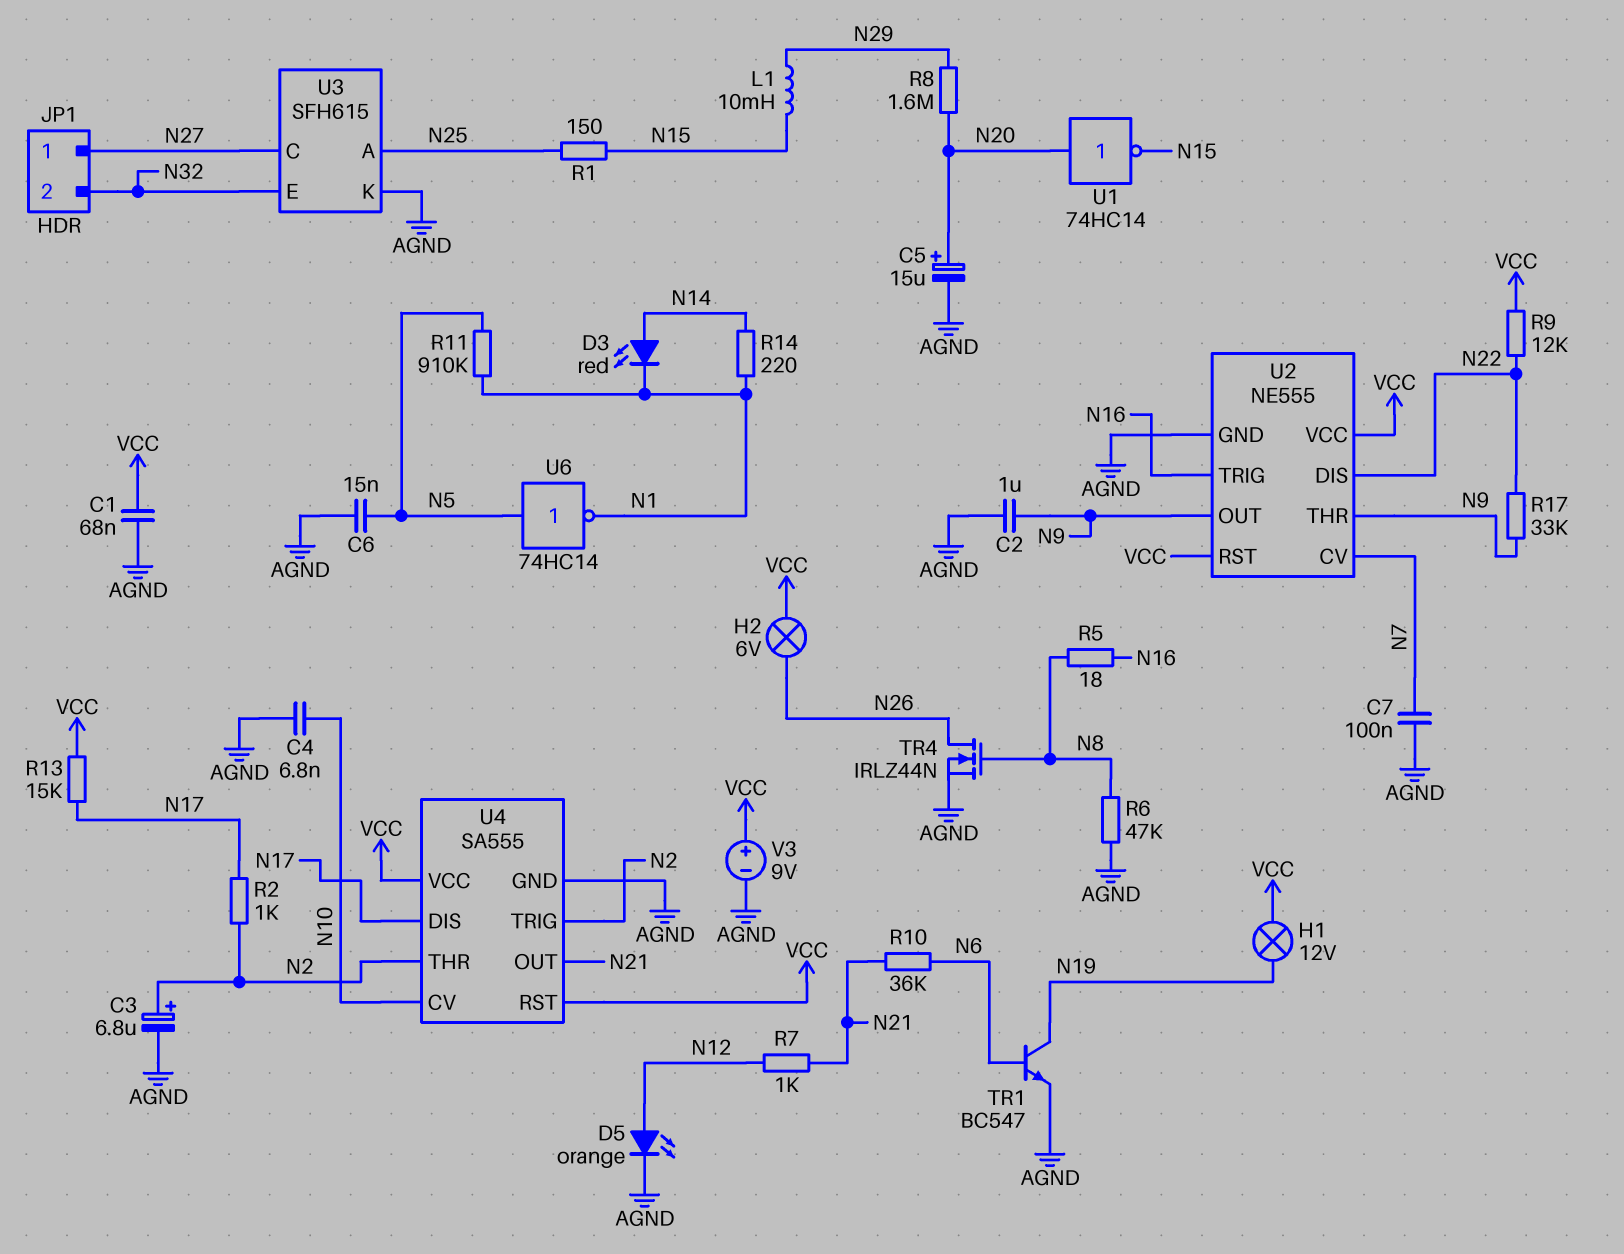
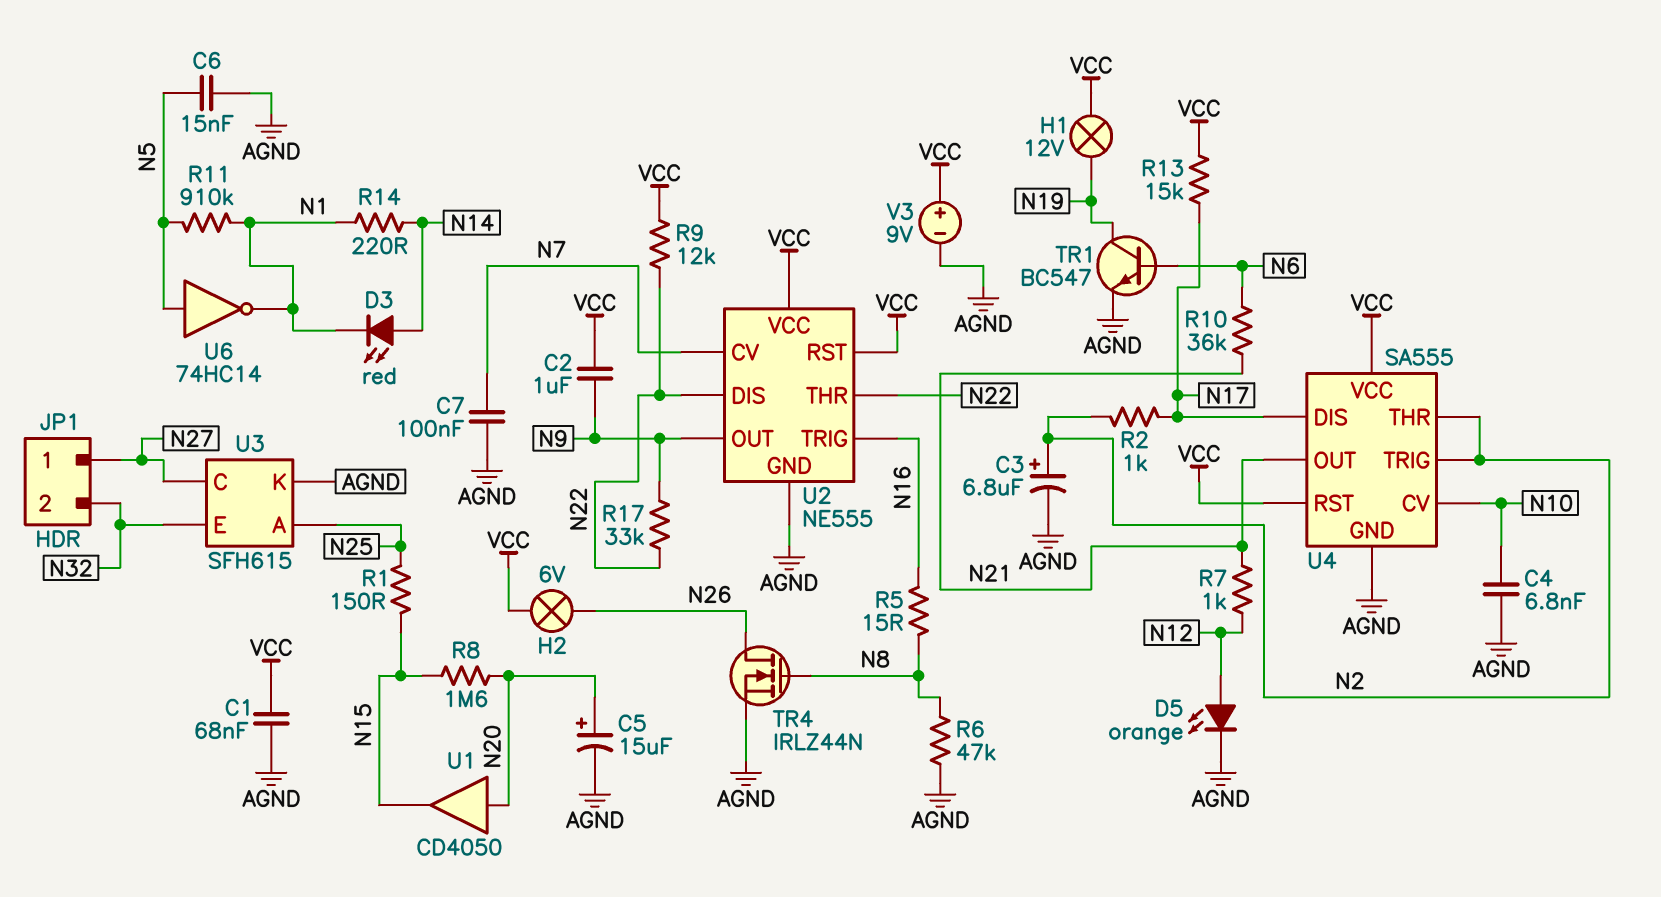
C2: 1uF (AGND, N9) -> 1uF (N9, VCC)
L1: 10mH (N15, N29) -> none
R5: 18 (N8, N16) -> 15 (N8, N16)
R8: 1.6M (N20, N29) -> 1.6M (N15, N20)
U1: NOT 74HC14 (in N20, out N15) -> buffer CD4050 (in N20, out N15)
U2 pin THR: N9 -> N22

